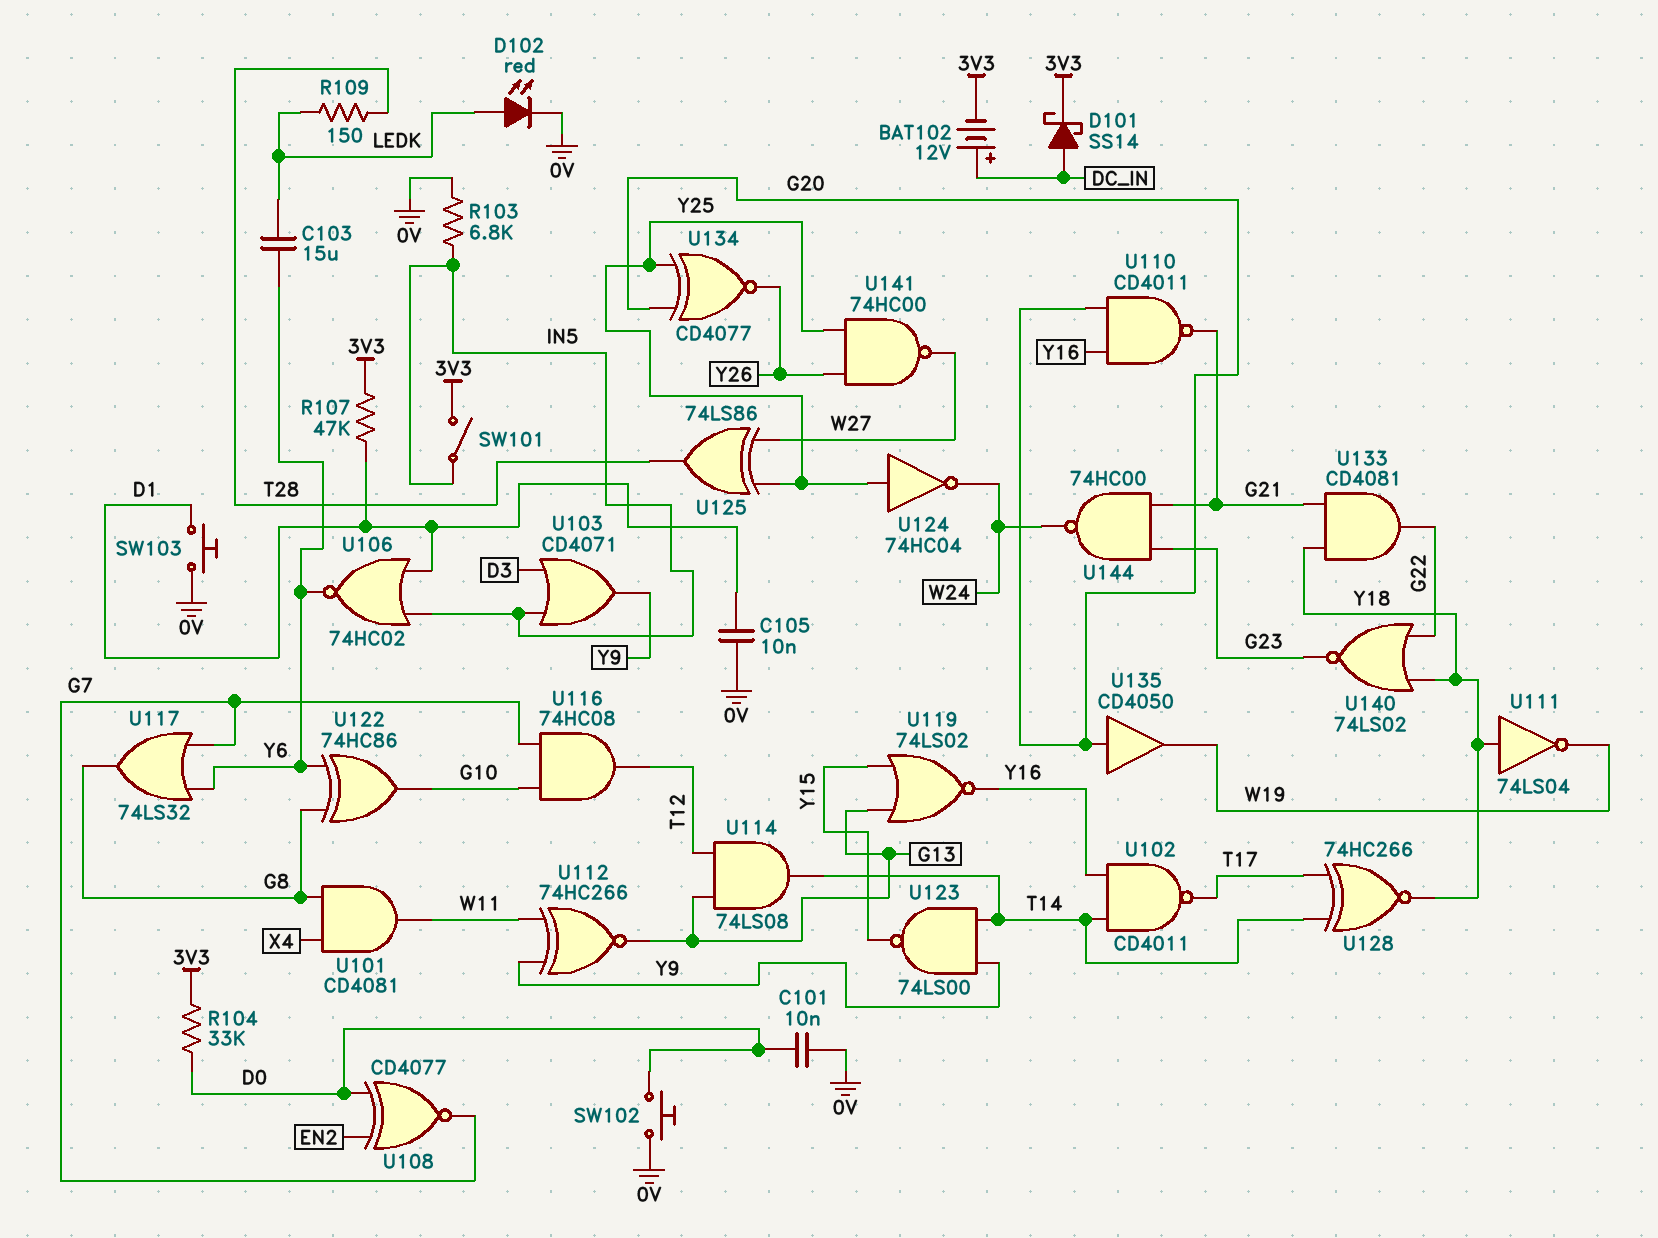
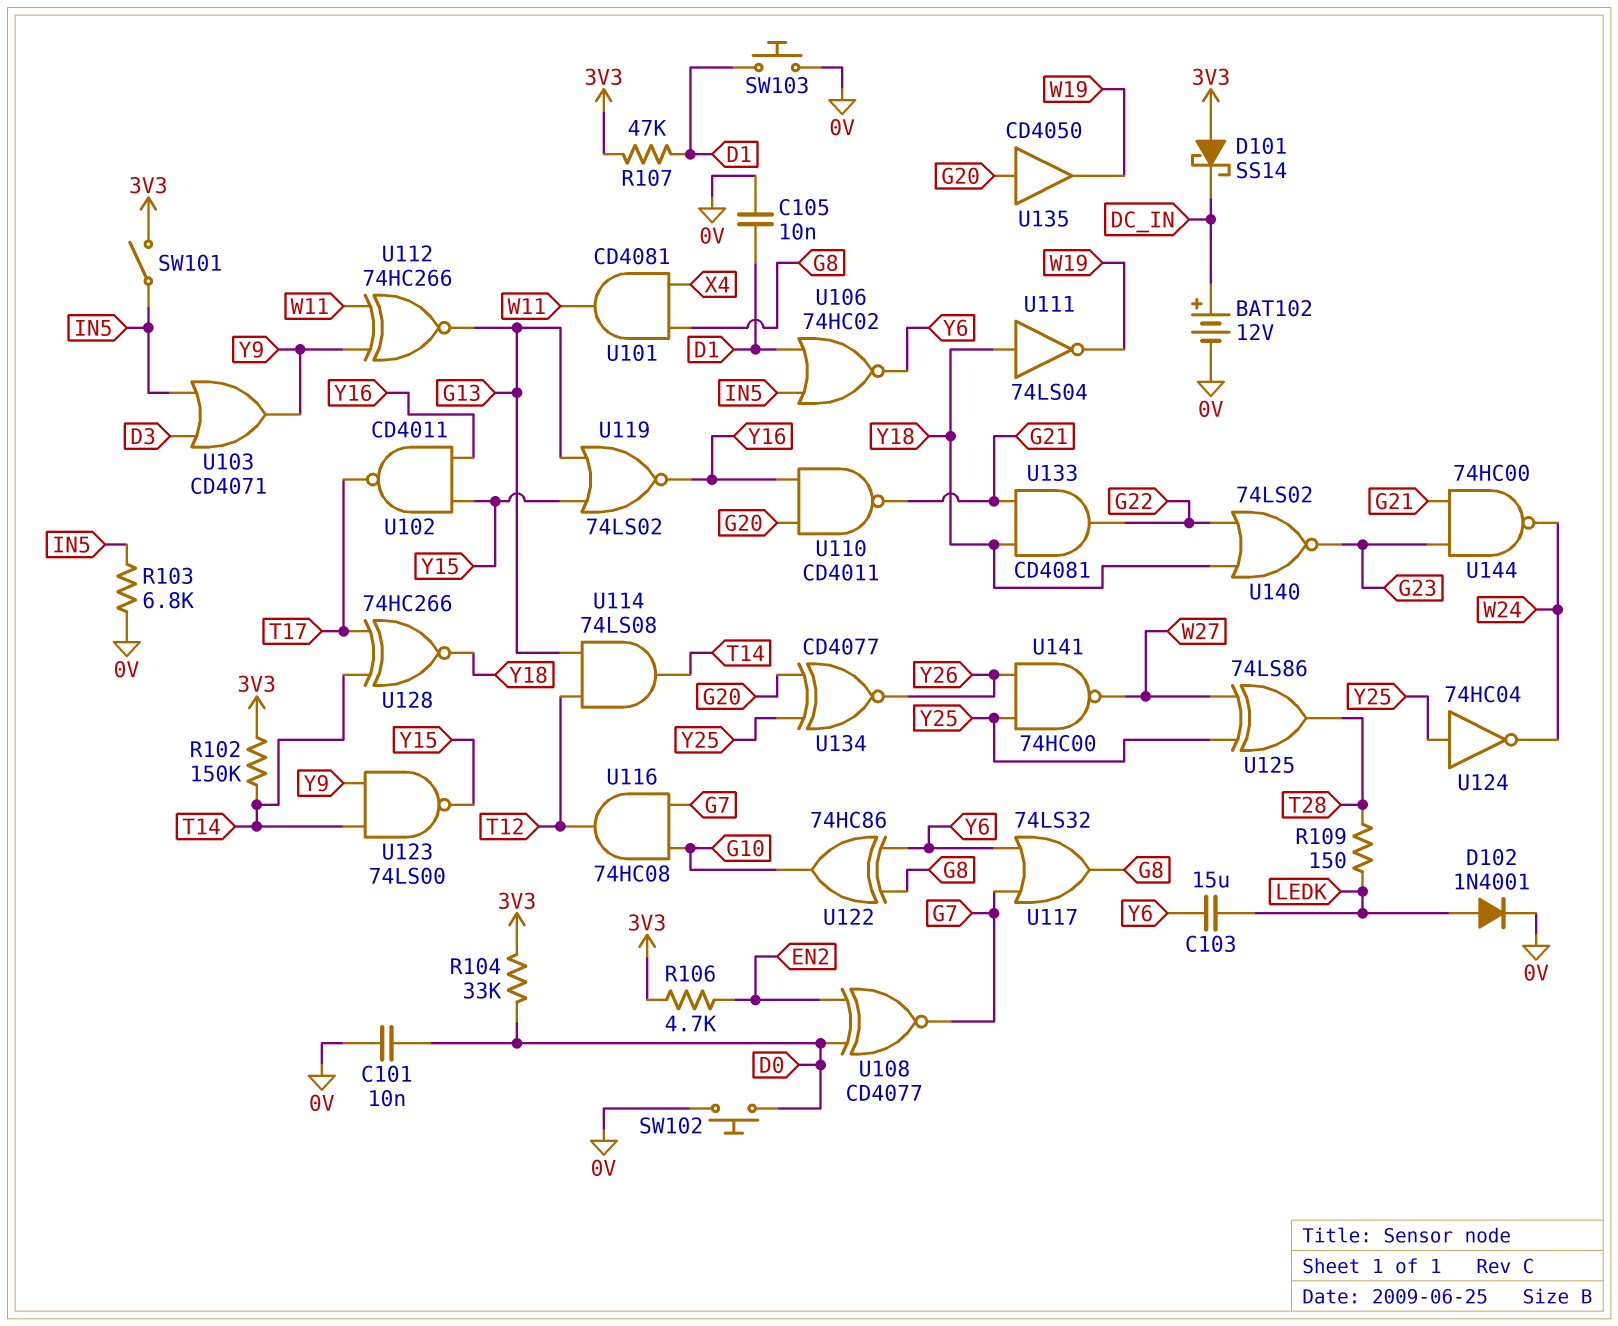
BAT102: 12V (plus DC_IN, minus 3V3) -> 12V (plus DC_IN, minus 0V)
D101: schottky SS14 (A DC_IN, K 3V3) -> schottky SS14 (A 3V3, K DC_IN)
D102: LED red (A LEDK, K 0V) -> diode 1N4001 (A LEDK, K 0V)
R102: none -> 150k (3V3, T14)
R106: none -> 4.7k (3V3, EN2)
U102: NAND CD4011 (in T14, in Y16, out T17) -> NAND CD4011 (in Y15, in Y16, out T17)

